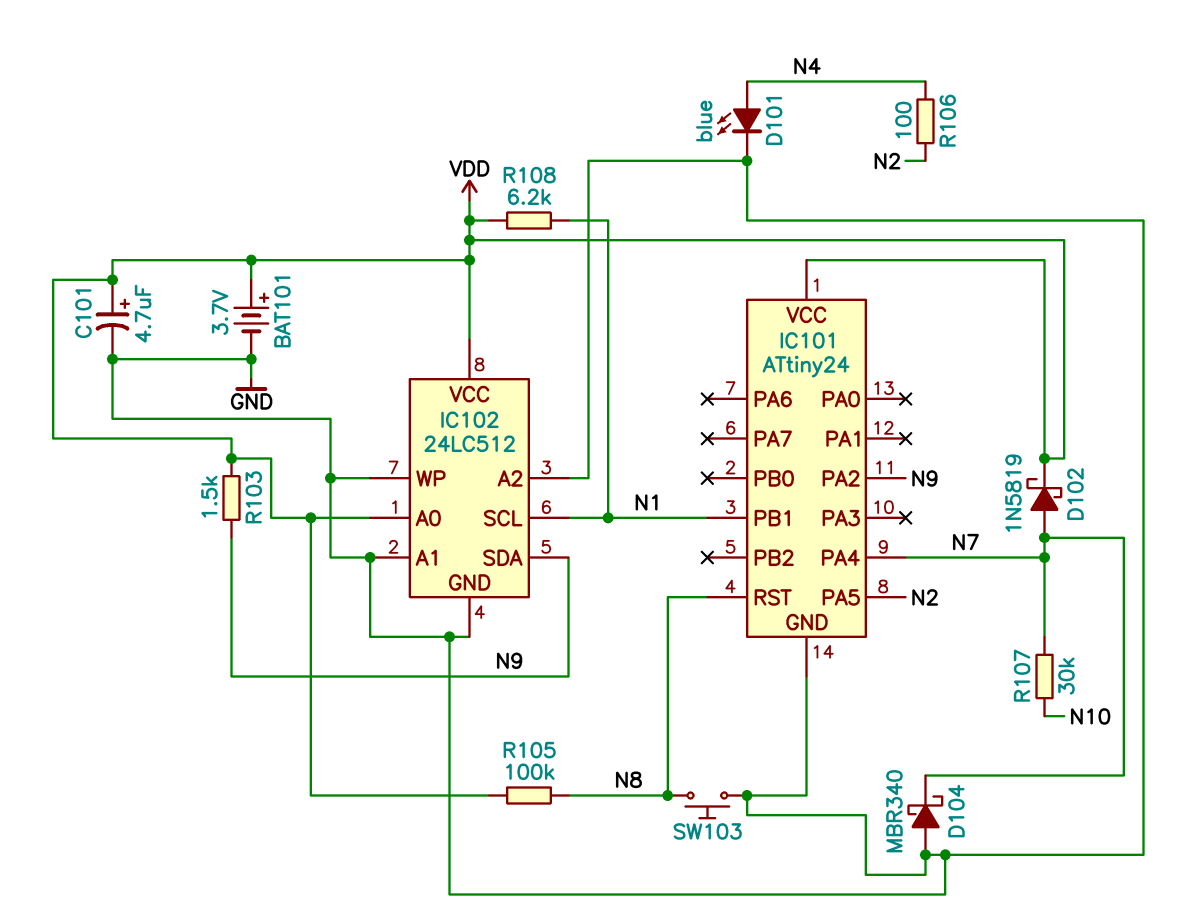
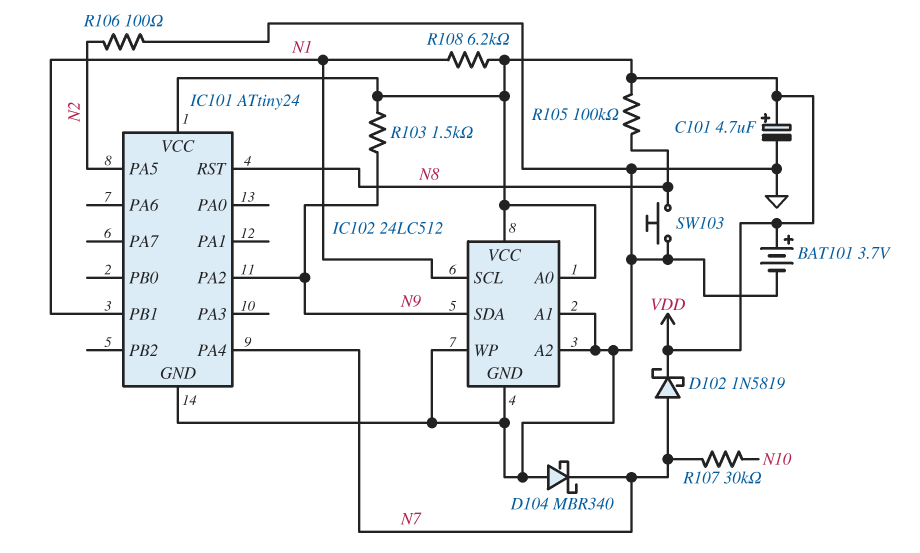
D101: LED blue (A N4, K GND) -> none
R106: 100 (N2, N4) -> 100 (GND, N2)

